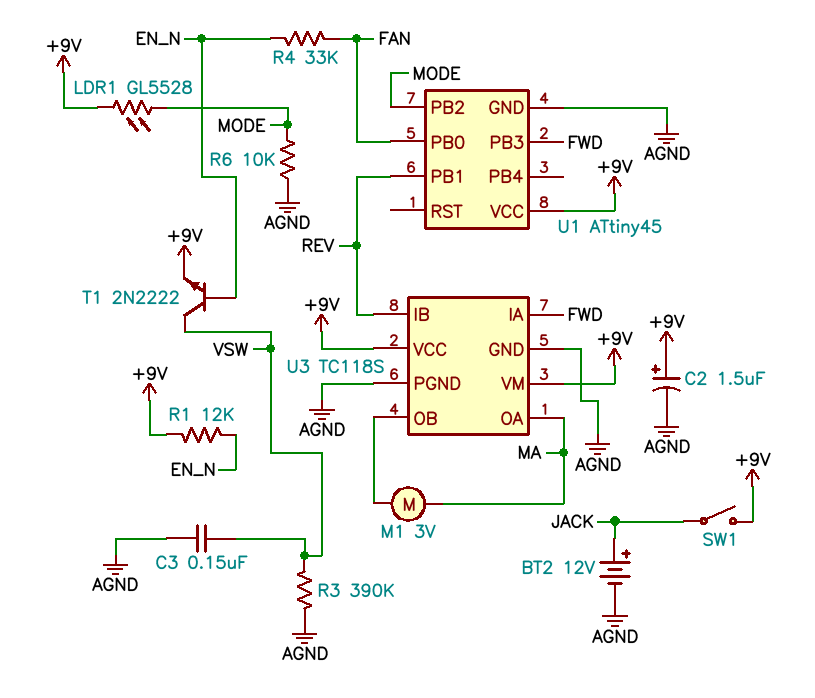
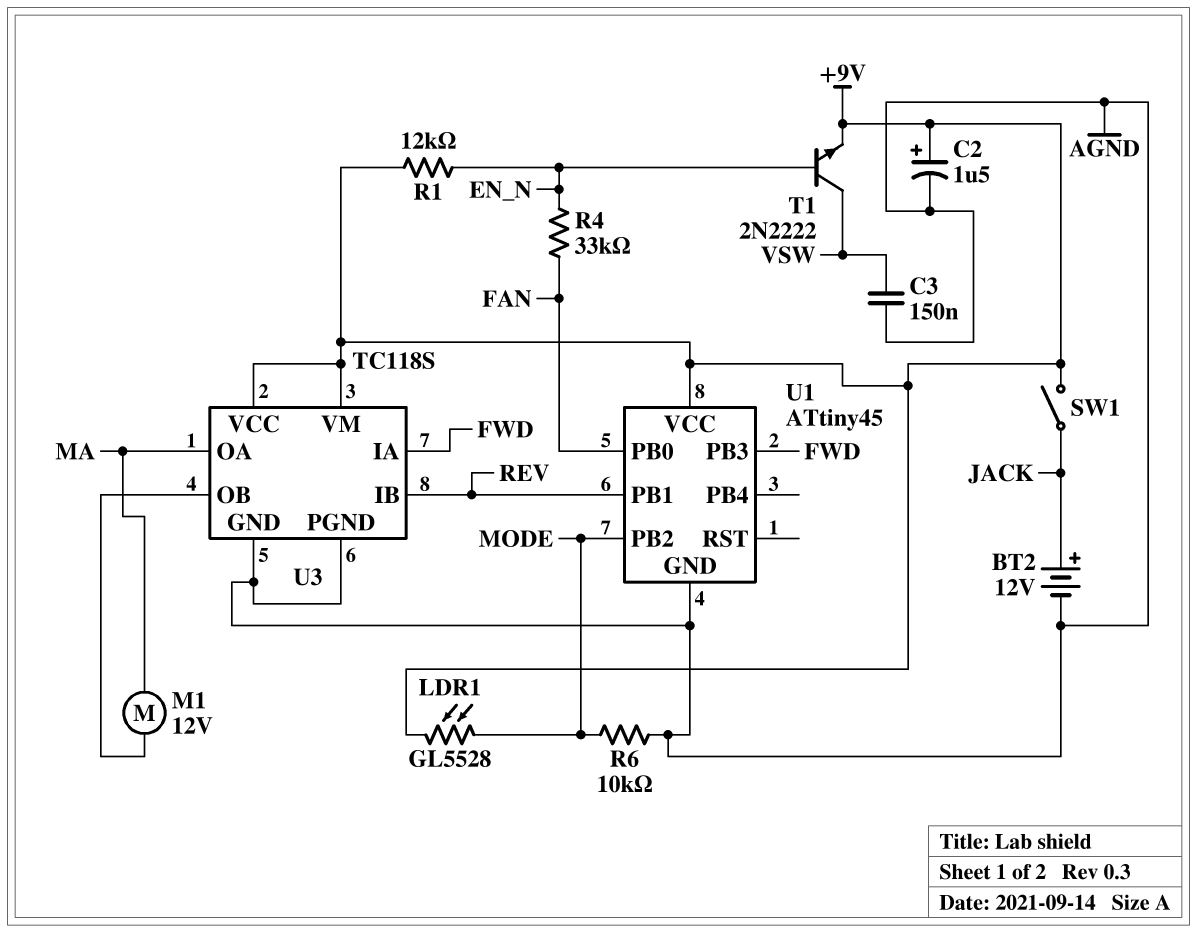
M1: motor 3V (MA, U3/OB) -> motor 12V (MA, U3/OB)
R3: 390k (AGND, VSW) -> none

